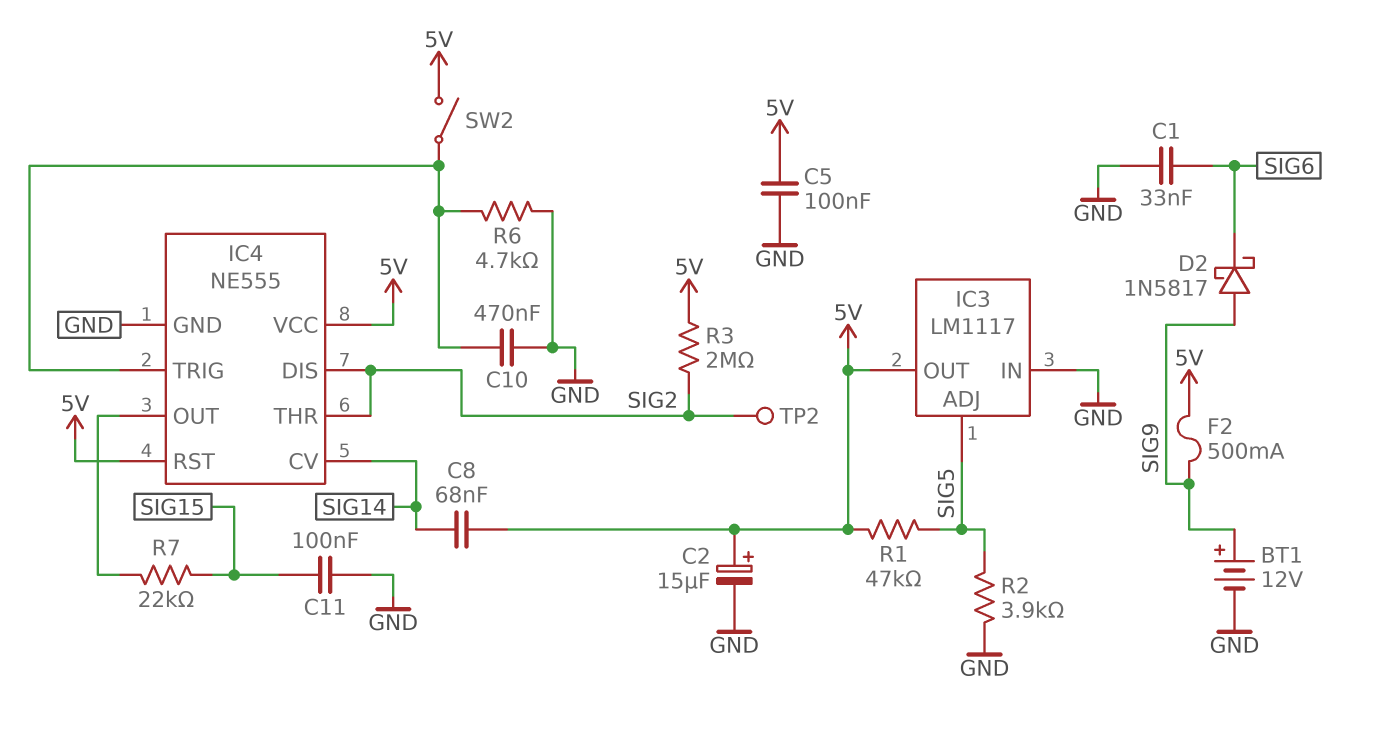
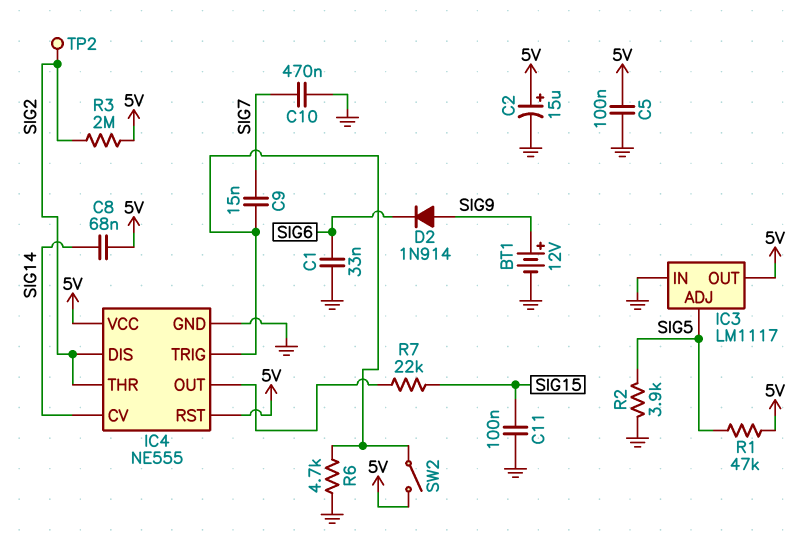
C9: none -> 15nF (IC4/TRIG, SIG7)
C10: 470nF (GND, IC4/TRIG) -> 470nF (GND, SIG7)
D2: schottky 1N5817 (A SIG9, K SIG6) -> diode 1N914 (A SIG9, K SIG6)
F2: 500mA (5V, SIG9) -> none

